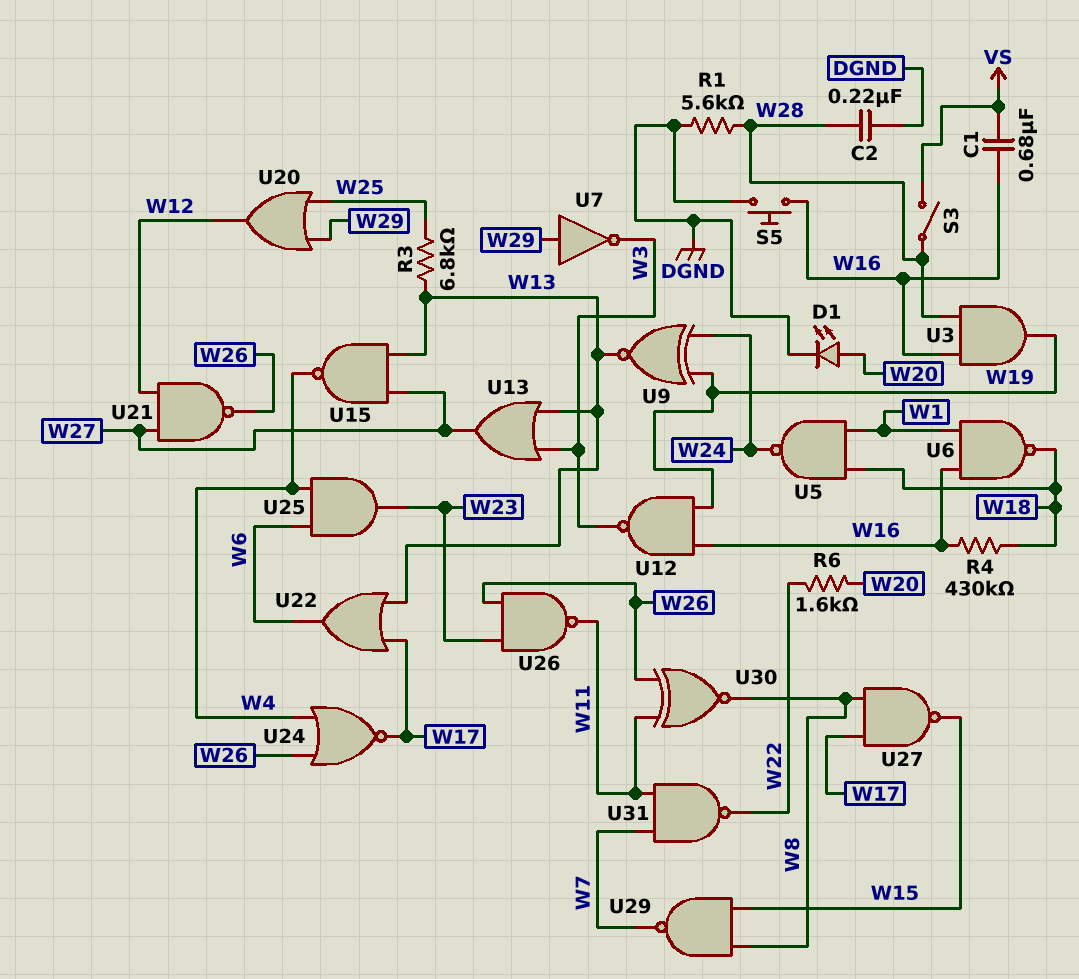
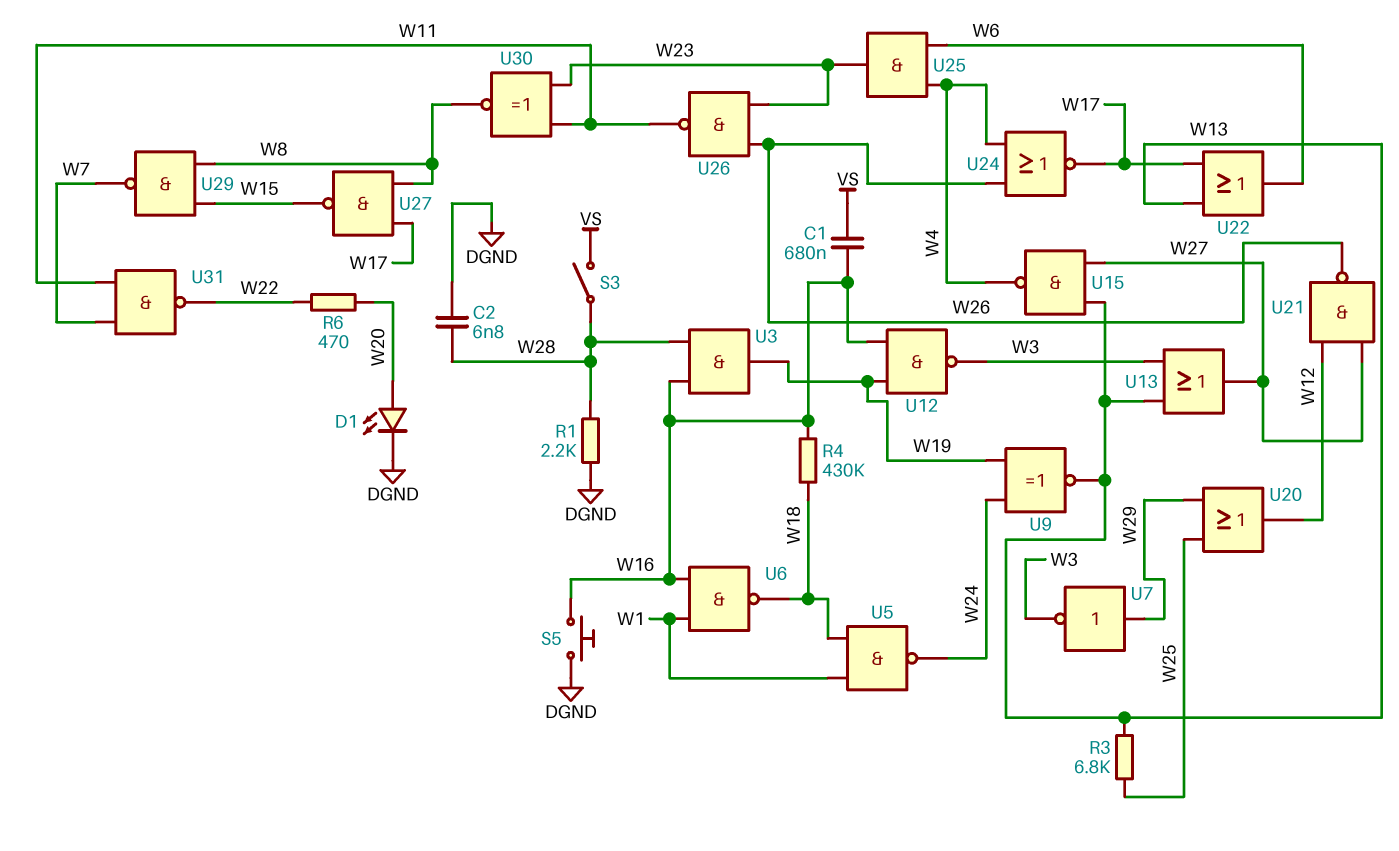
C2: 220nF (DGND, W28) -> 6.8nF (DGND, W28)
R1: 5.6k (DGND, W28) -> 2.2k (DGND, W28)
R6: 1.6k (W20, W22) -> 470 (W20, W22)
U30: XNOR (in W11, in W26, out W8) -> XNOR (in W11, in W23, out W8)

